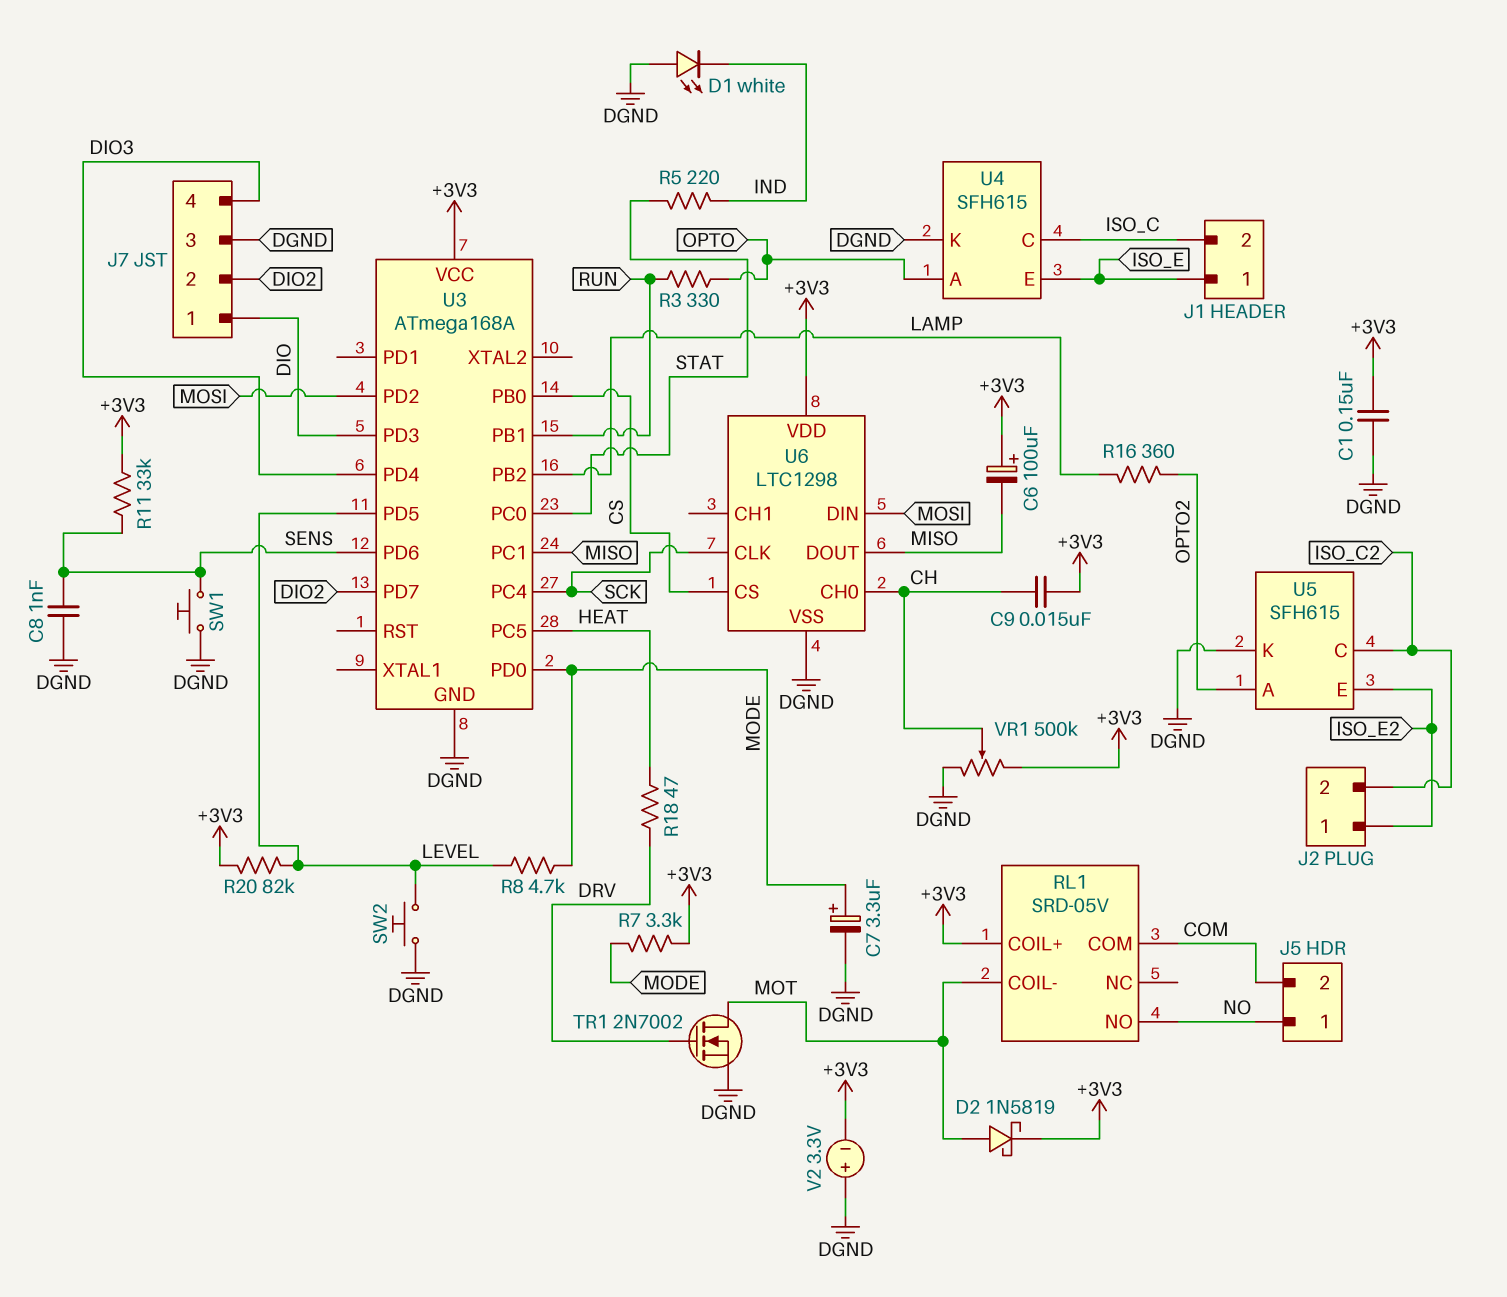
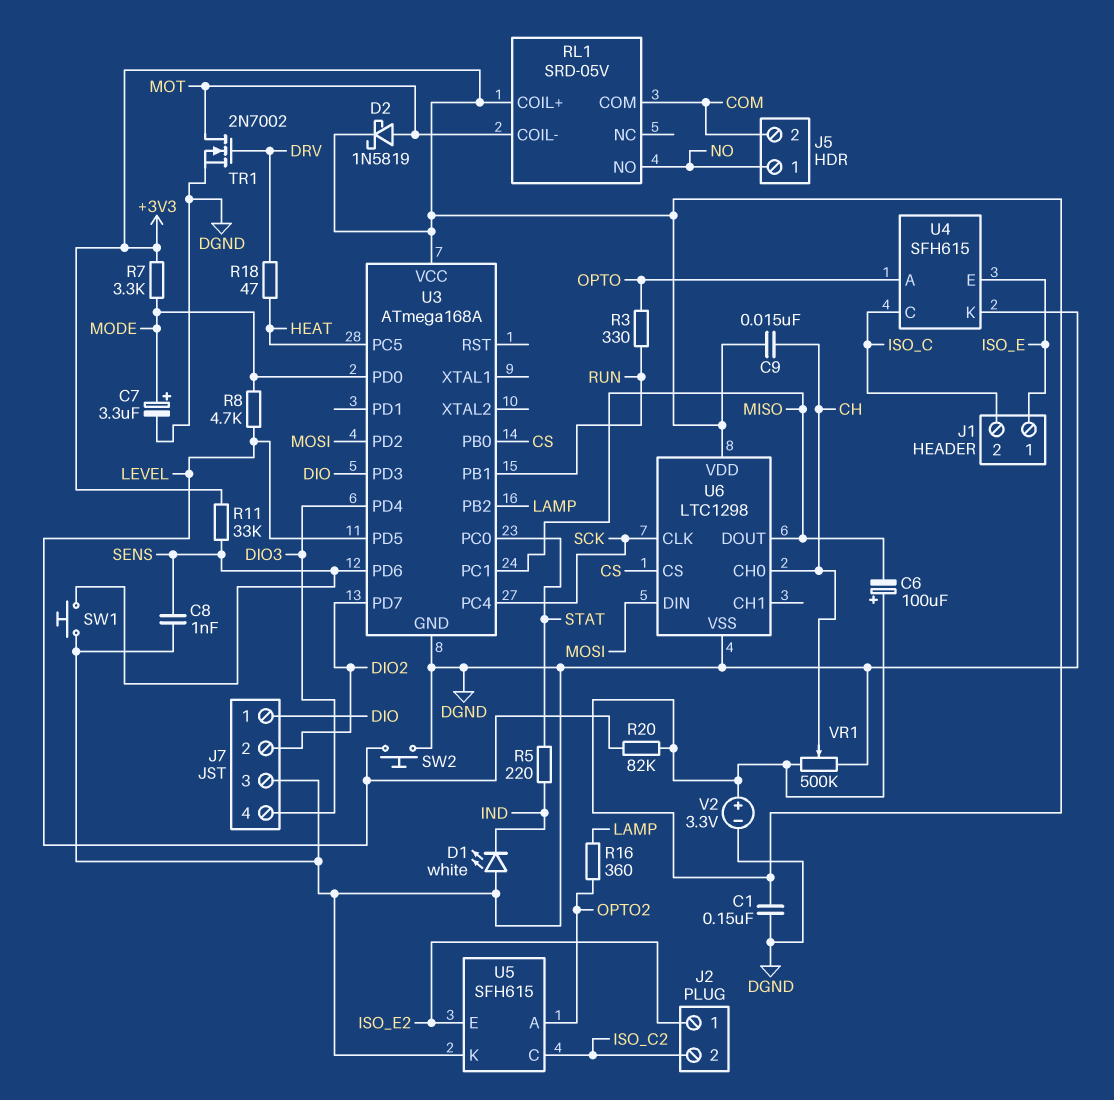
V2: 3.3V (plus DGND, minus +3V3) -> 3.3V (plus +3V3, minus DGND)

